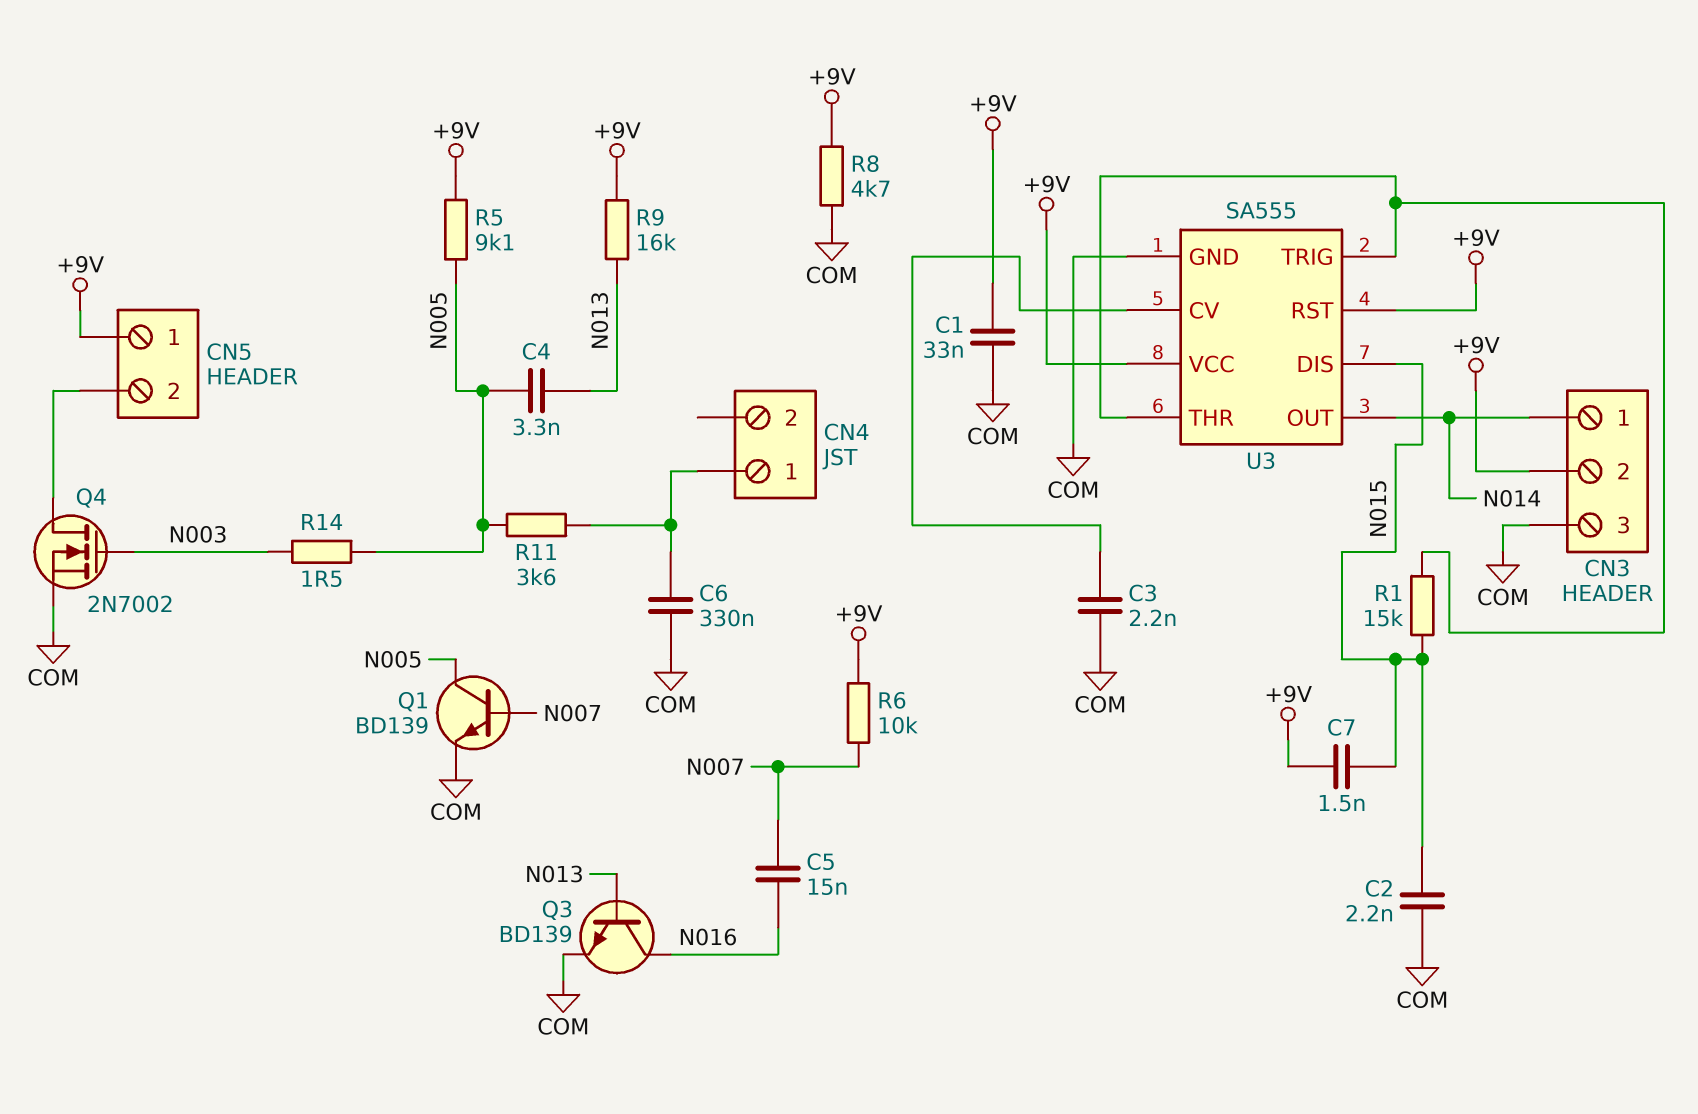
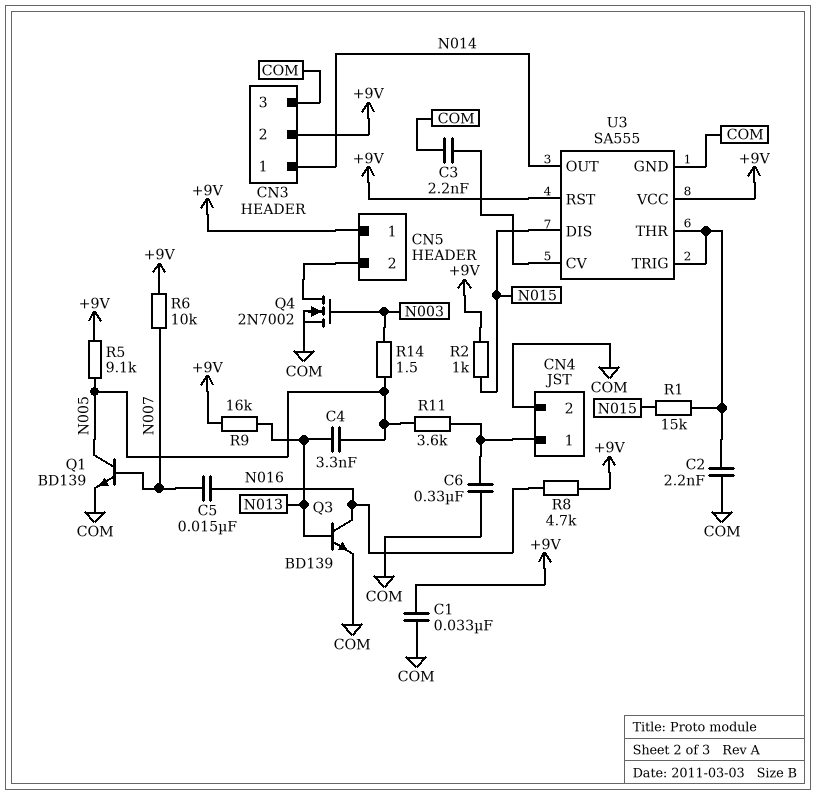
C2: 2.2nF (COM, N015) -> 2.2nF (COM, U3/THR)
C7: 1.5nF (+9V, N015) -> none
CN4 pin 2: none -> COM
R2: none -> 1k (+9V, N015)
R8: 4.7k (+9V, COM) -> 4.7k (+9V, N016)

